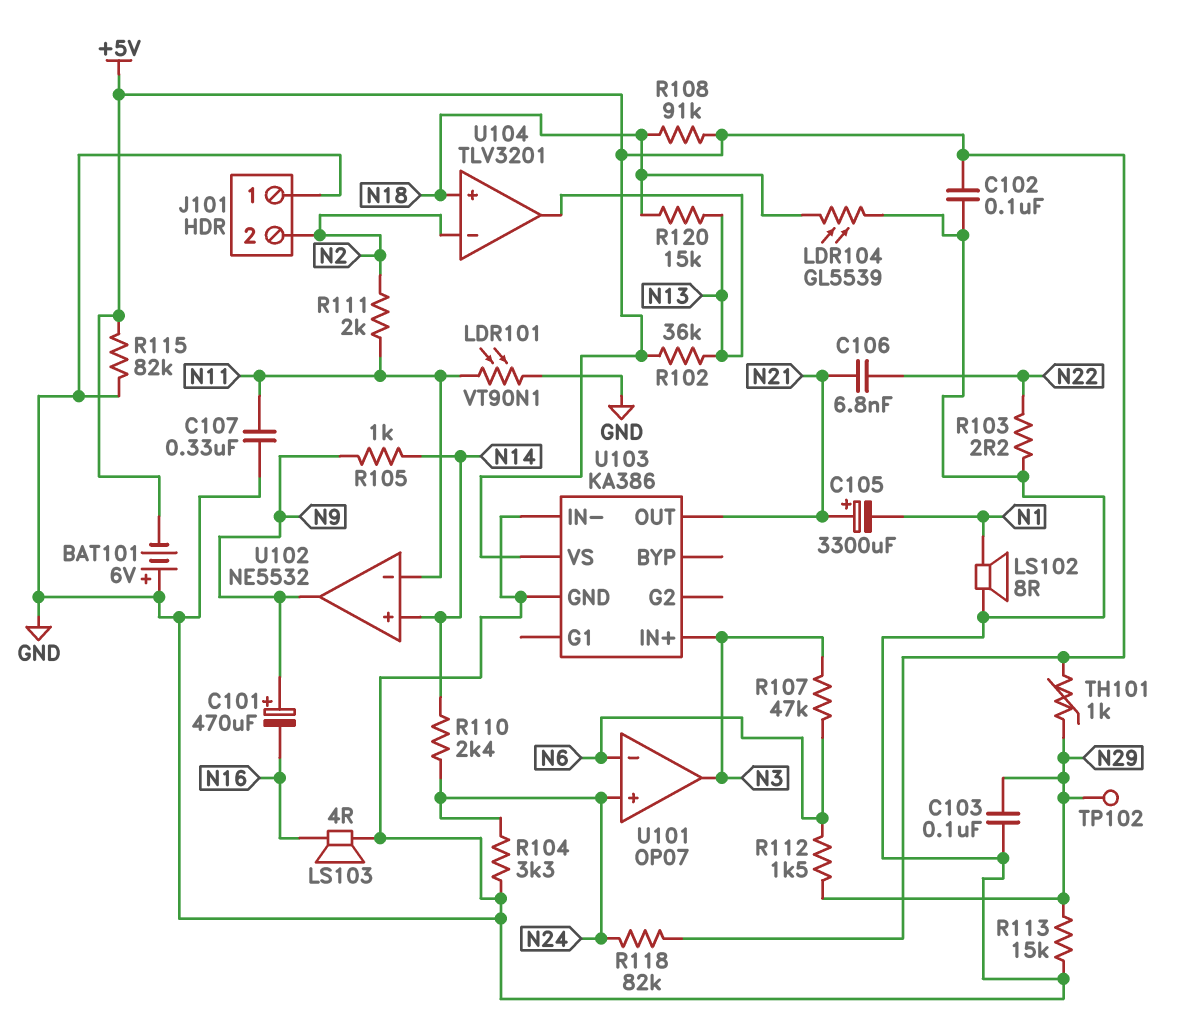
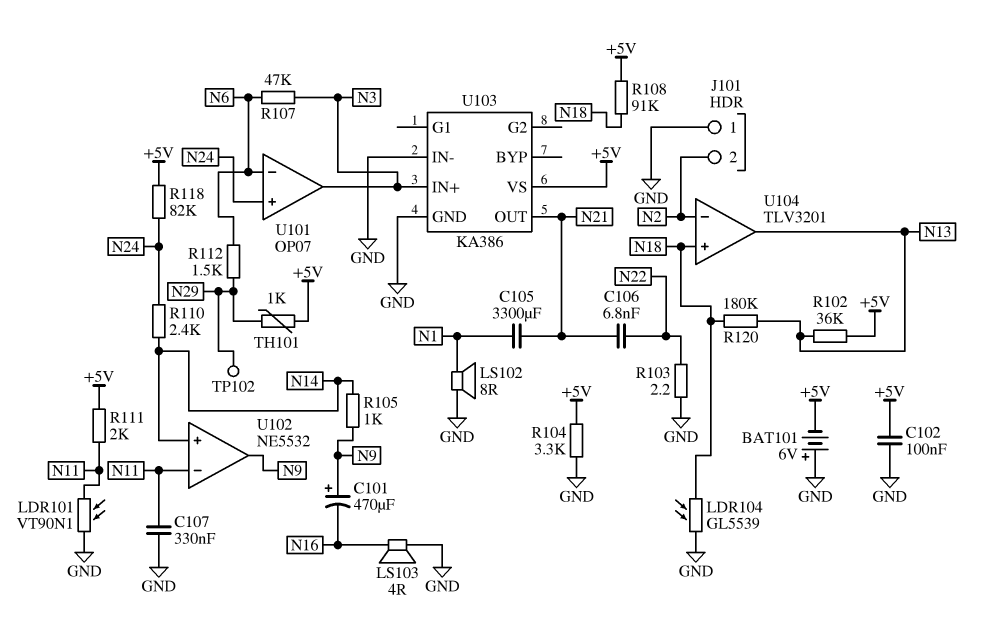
C103: 100nF (GND, N29) -> none
C105: 3300uF (plus N21, minus N1) -> 3300uF (N1, N21)
R104: 3.3k (GND, N24) -> 3.3k (+5V, GND)
R111: 2k (N2, N11) -> 2k (+5V, N11)
R113: 15k (GND, N29) -> none
R115: 82k (+5V, GND) -> none
R120: 15k (N13, N18) -> 180k (N13, N18)

